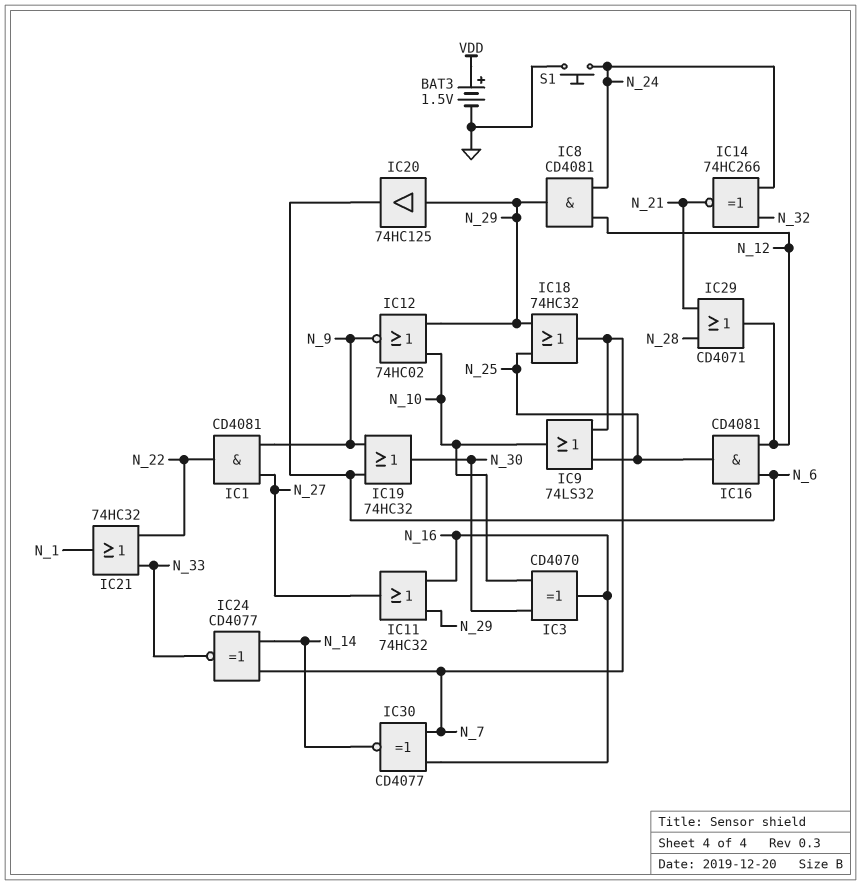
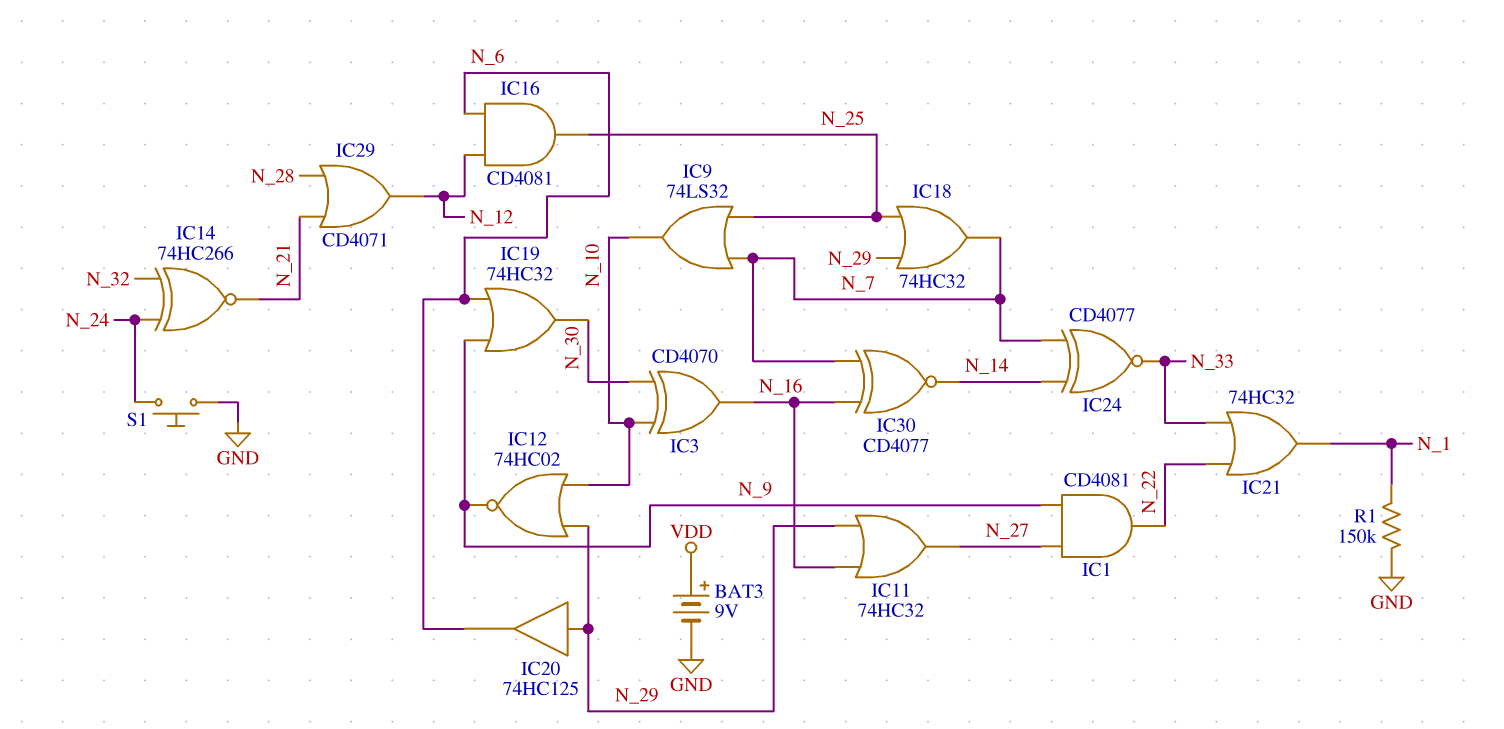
BAT3: 1.5V (plus VDD, minus GND) -> 9V (plus VDD, minus GND)
IC8: AND CD4081 (in N_12, in N_24, out N_29) -> none
R1: none -> 150k (GND, N_1)

